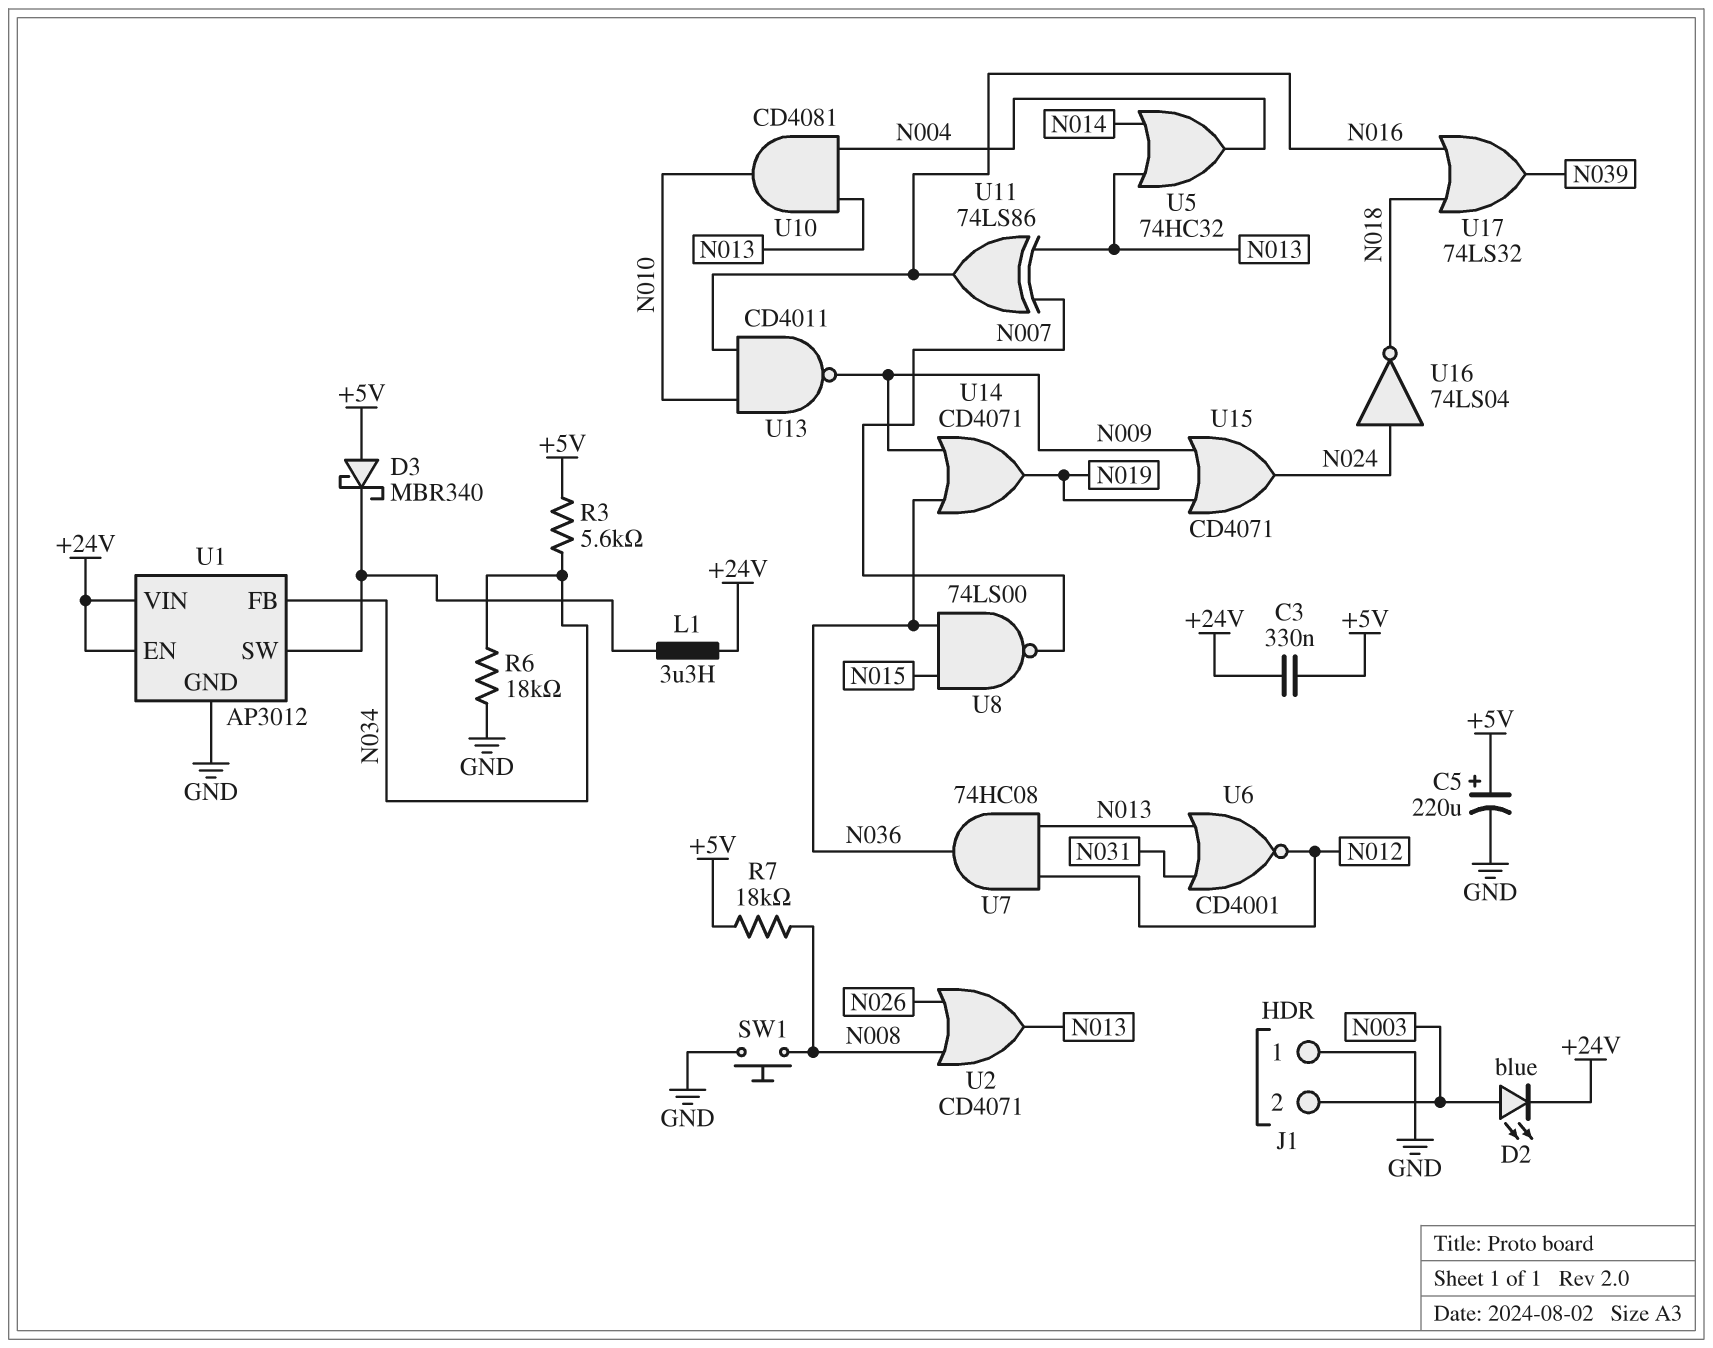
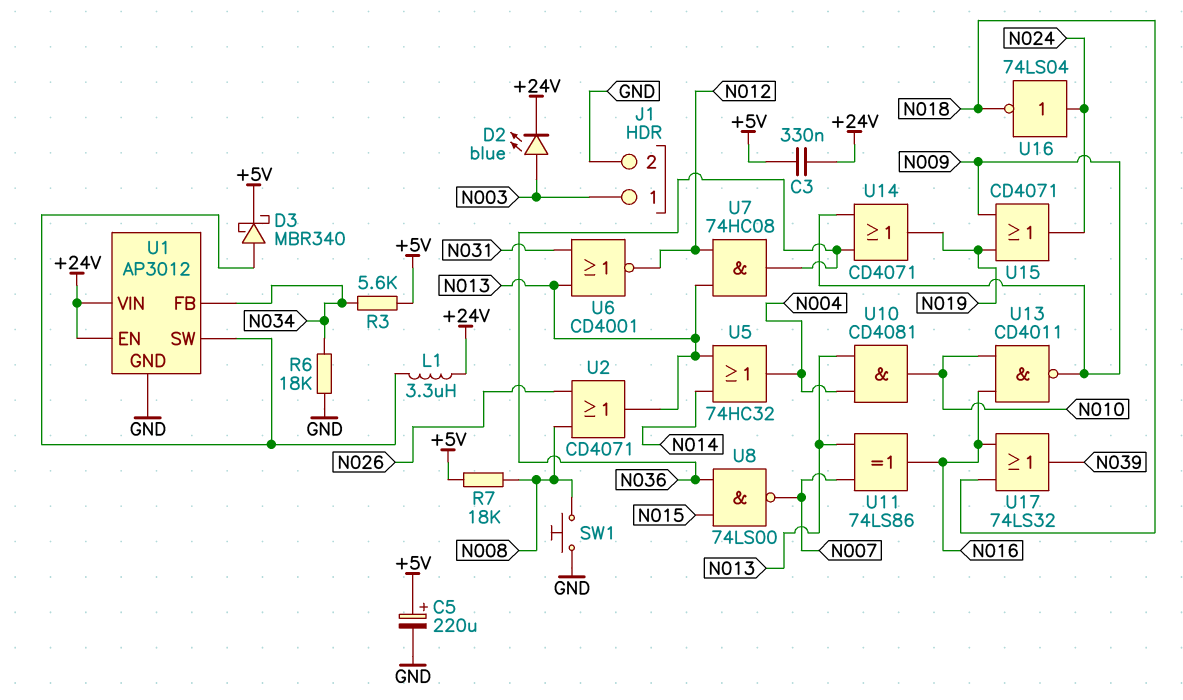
D3: schottky MBR340 (A +5V, K U1/SW) -> schottky MBR340 (A U1/SW, K +5V)
J1 pin 1: GND -> N003
J1 pin 2: N003 -> GND

